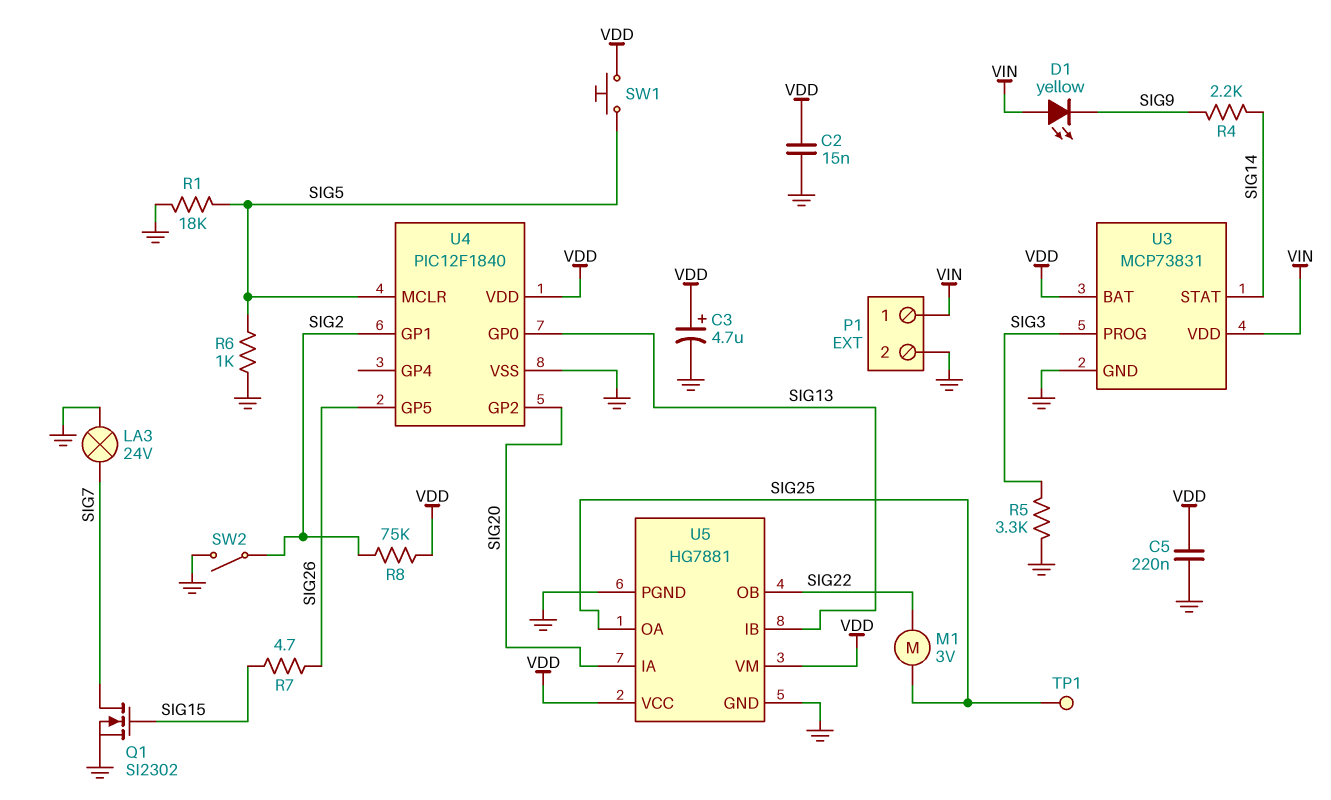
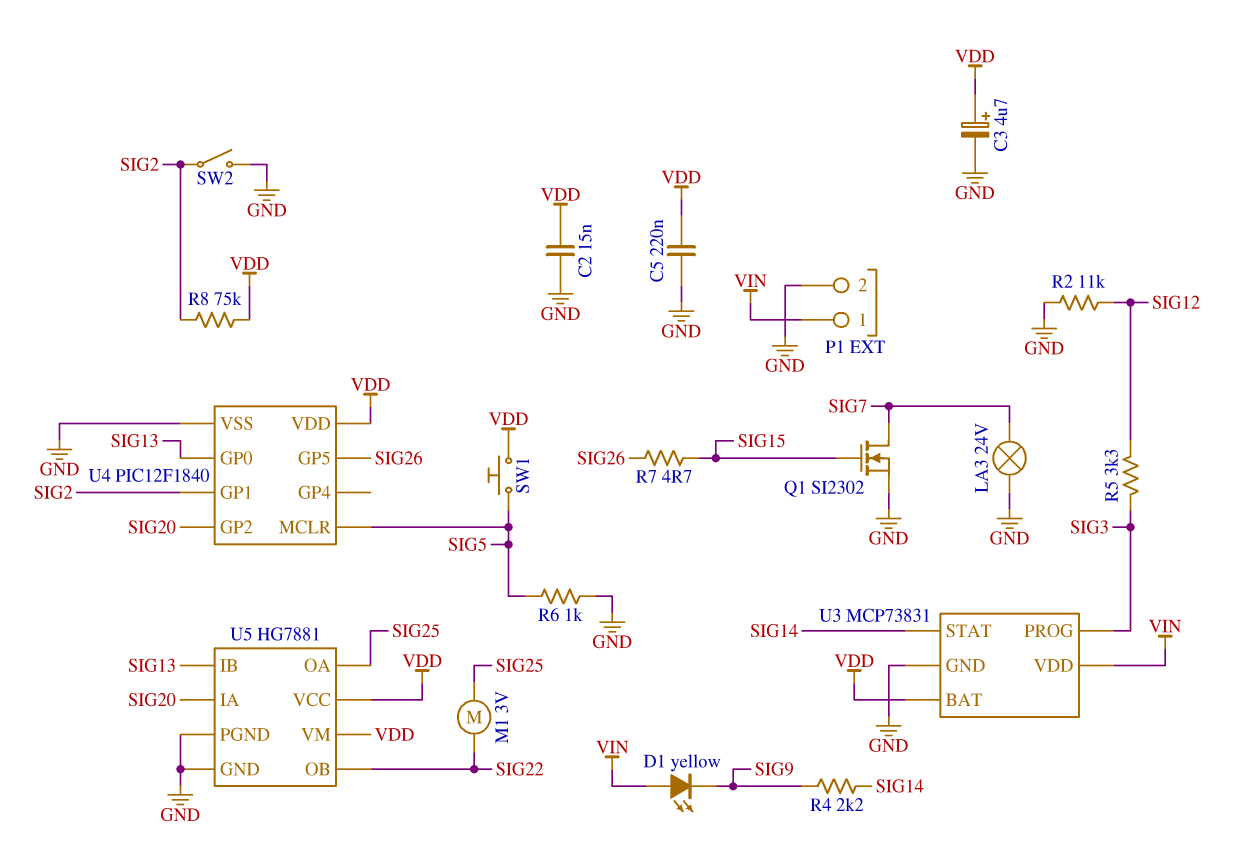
R1: 18k (GND, SIG5) -> none
R2: none -> 11k (GND, SIG12)
R5: 3.3k (GND, SIG3) -> 3.3k (SIG3, SIG12)
TP1: test point (SIG25) -> none

